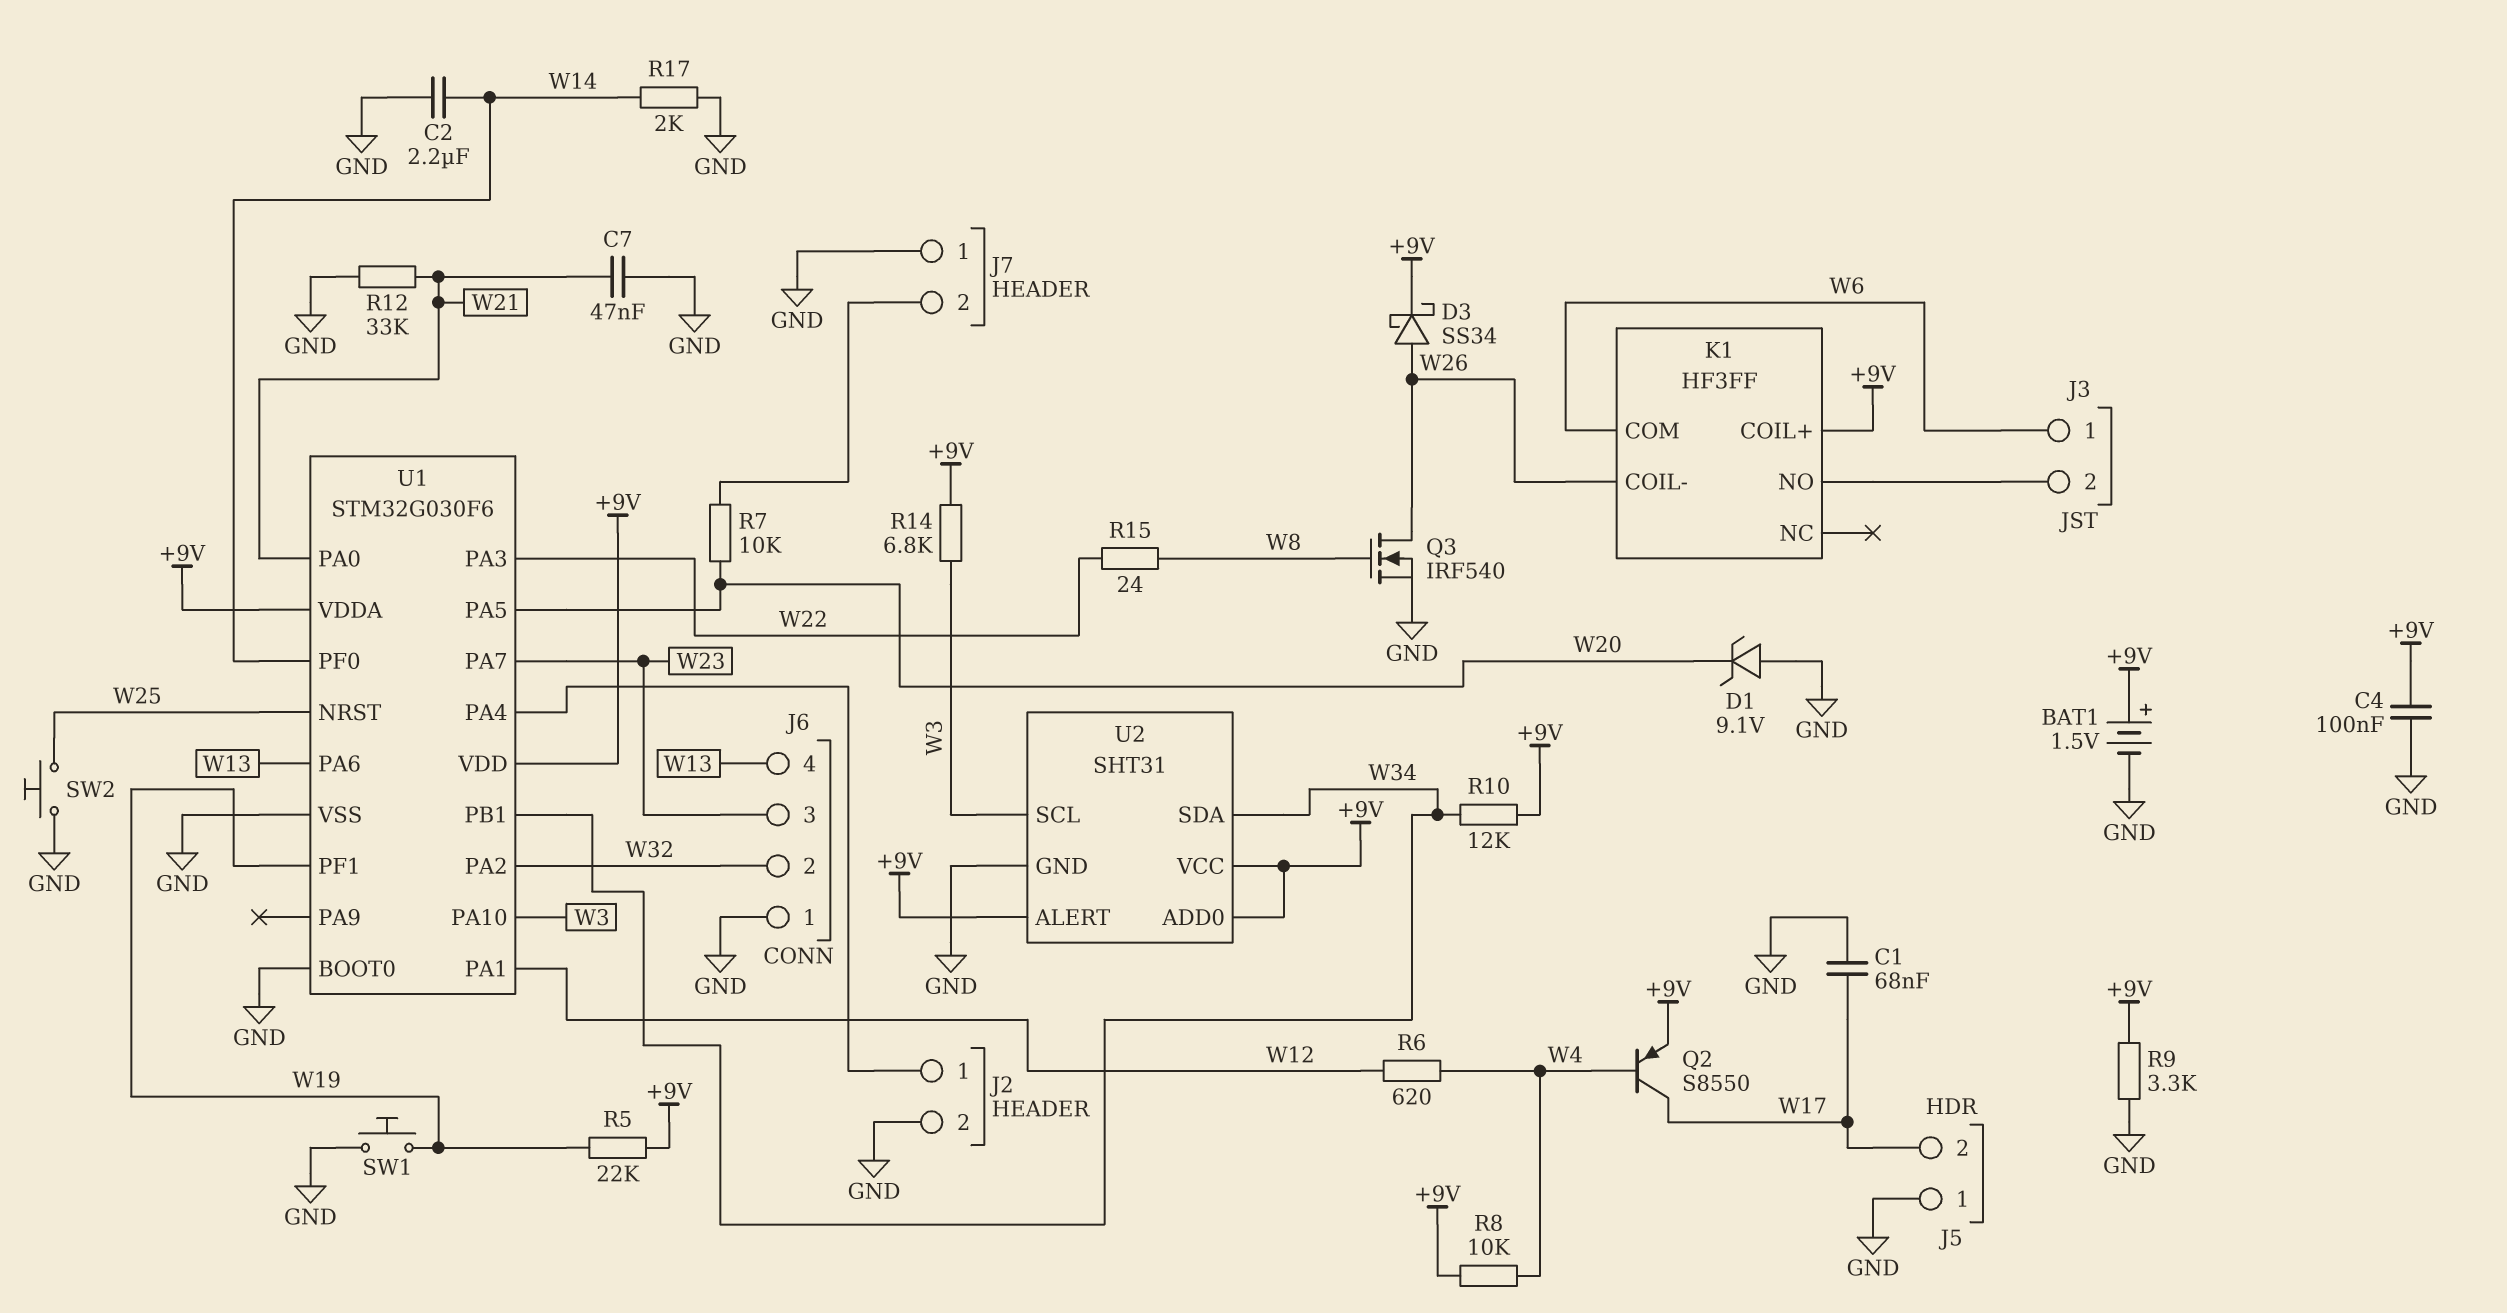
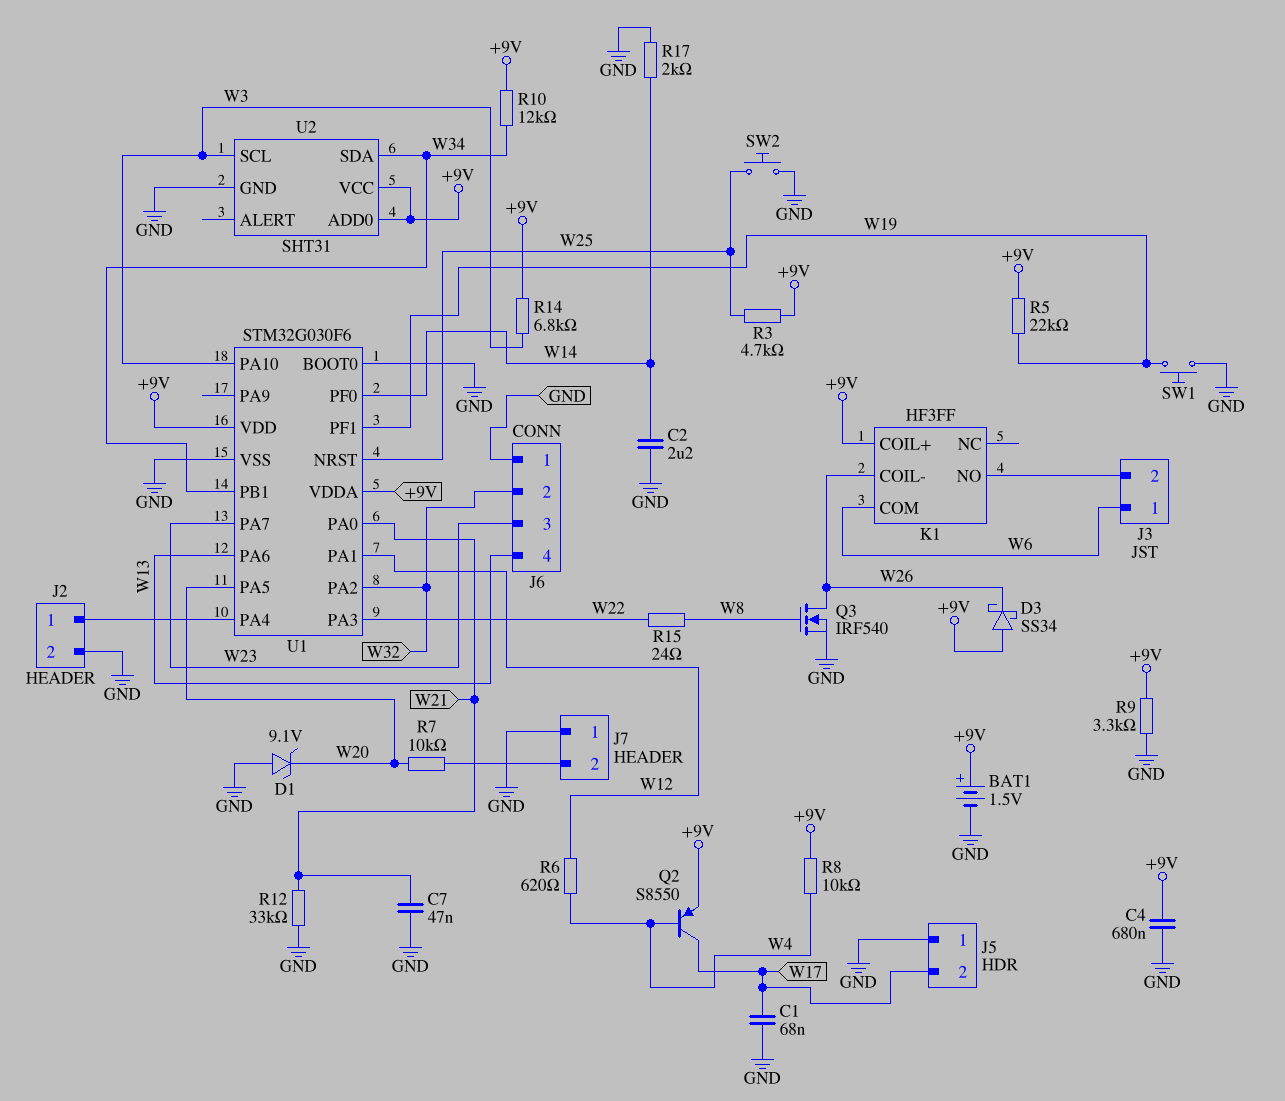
C4: 100nF (+9V, GND) -> 680nF (+9V, GND)
D3: schottky SS34 (A W26, K +9V) -> schottky SS34 (A +9V, K W26)
R3: none -> 4.7k (+9V, W25)
U2 pin ALERT: +9V -> none

